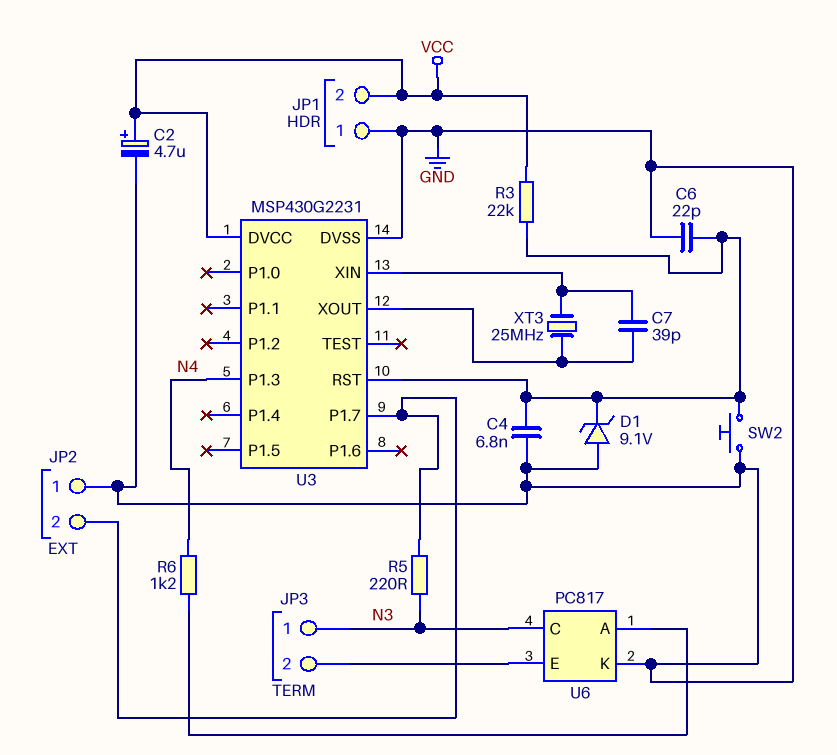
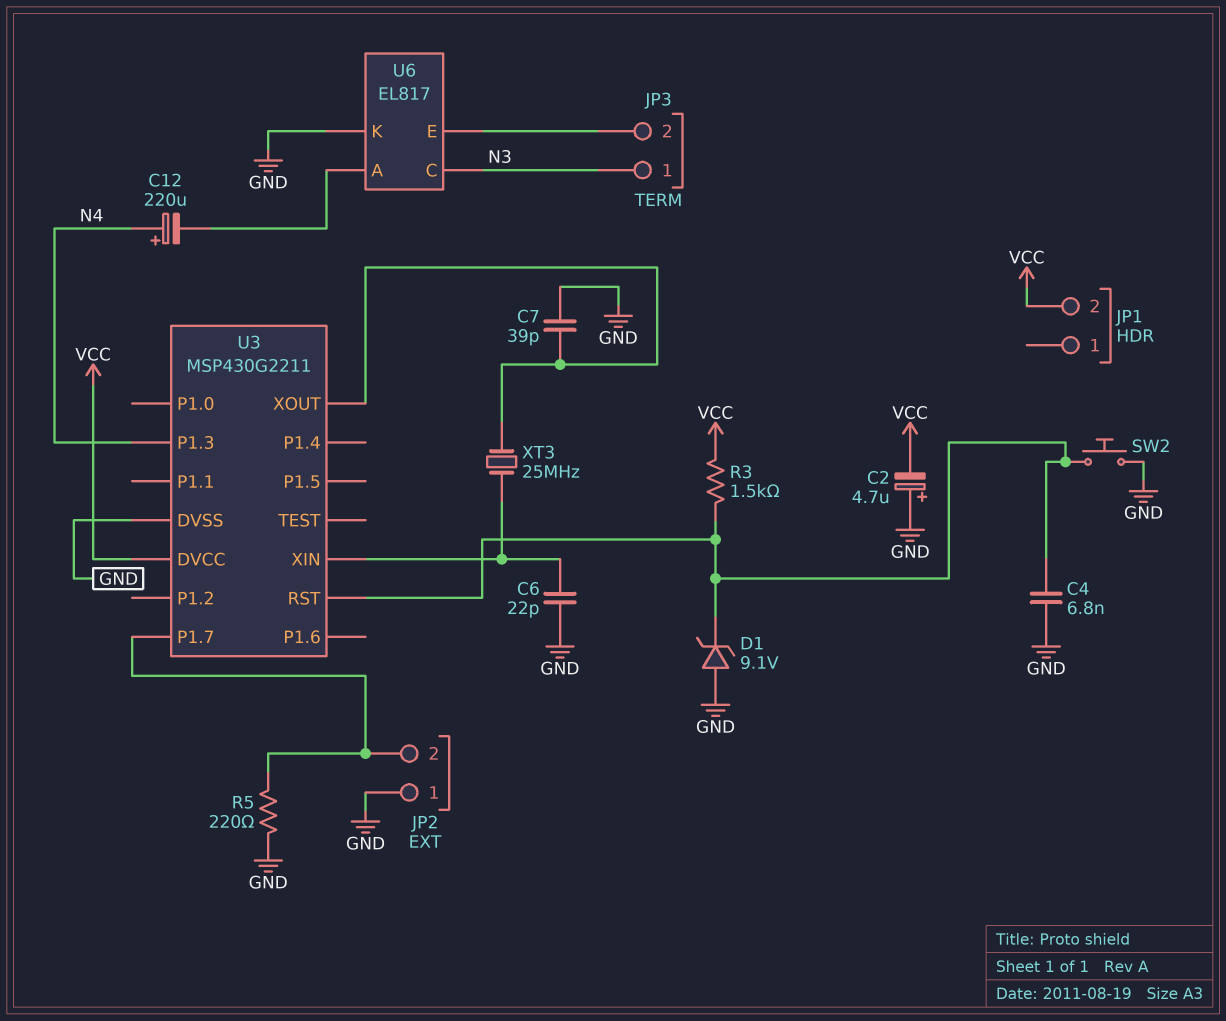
C2: 4.7uF (plus VCC, minus GND) -> 4.7uF (plus GND, minus VCC)
C6: 22pF (GND, U3/RST) -> 22pF (GND, U3/XIN)
C7: 39pF (U3/XIN, U3/XOUT) -> 39pF (GND, U3/XOUT)
C12: none -> 220uF (plus N4, minus U6/A)
JP1 pin 1: GND -> none
R3: 22k (U3/RST, VCC) -> 1.5k (U3/RST, VCC)
R5: 220 (JP2/2, N3) -> 220 (GND, JP2/2)
R6: 1.2k (N4, U6/A) -> none
U3: MSP430G2231 -> MSP430G2211
U6: PC817 -> EL817

